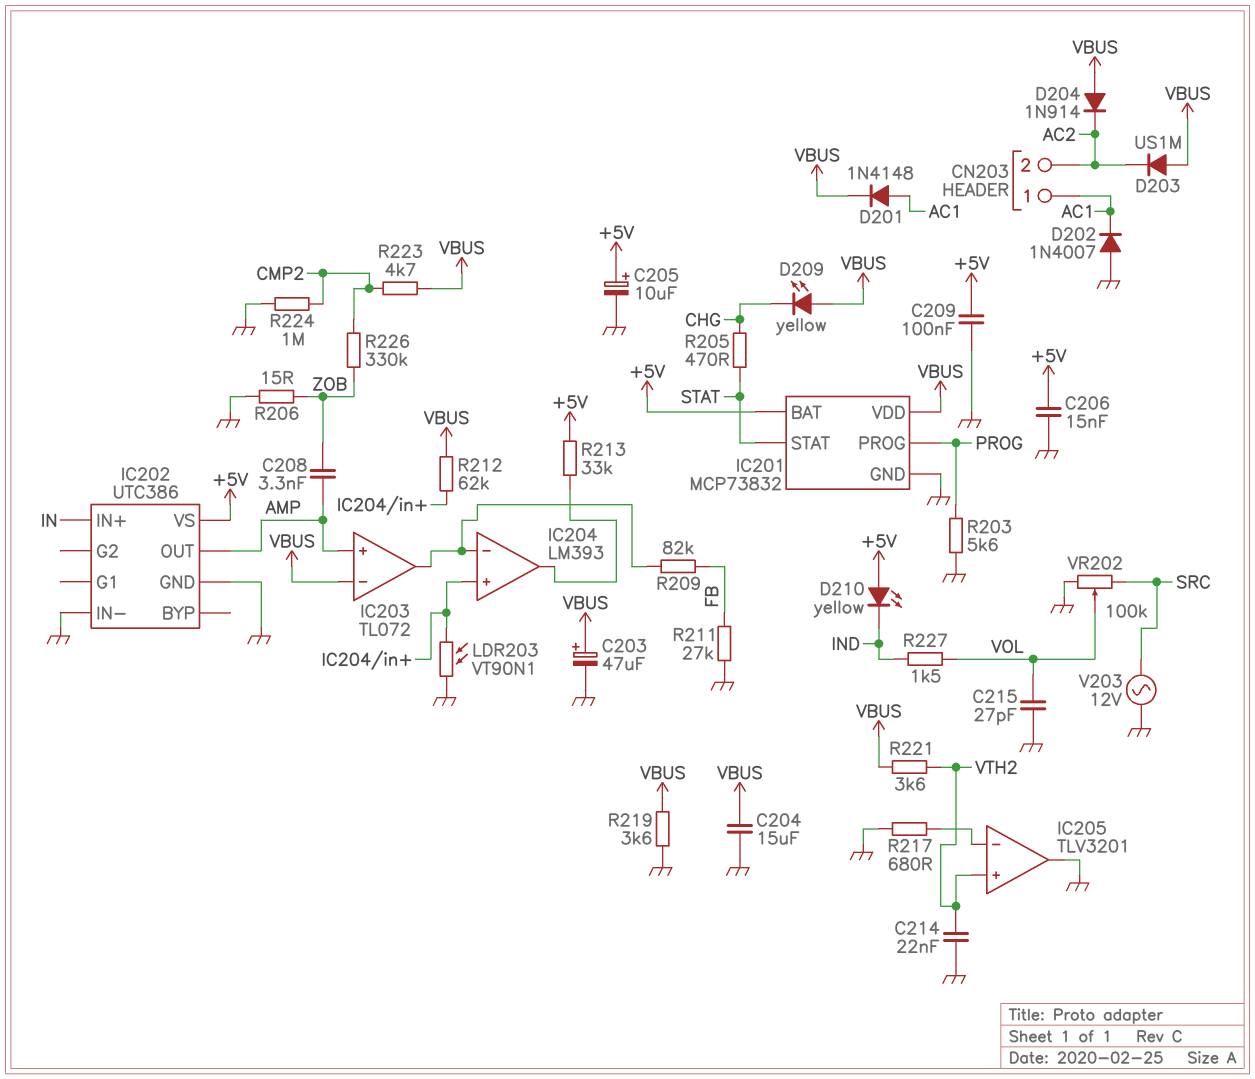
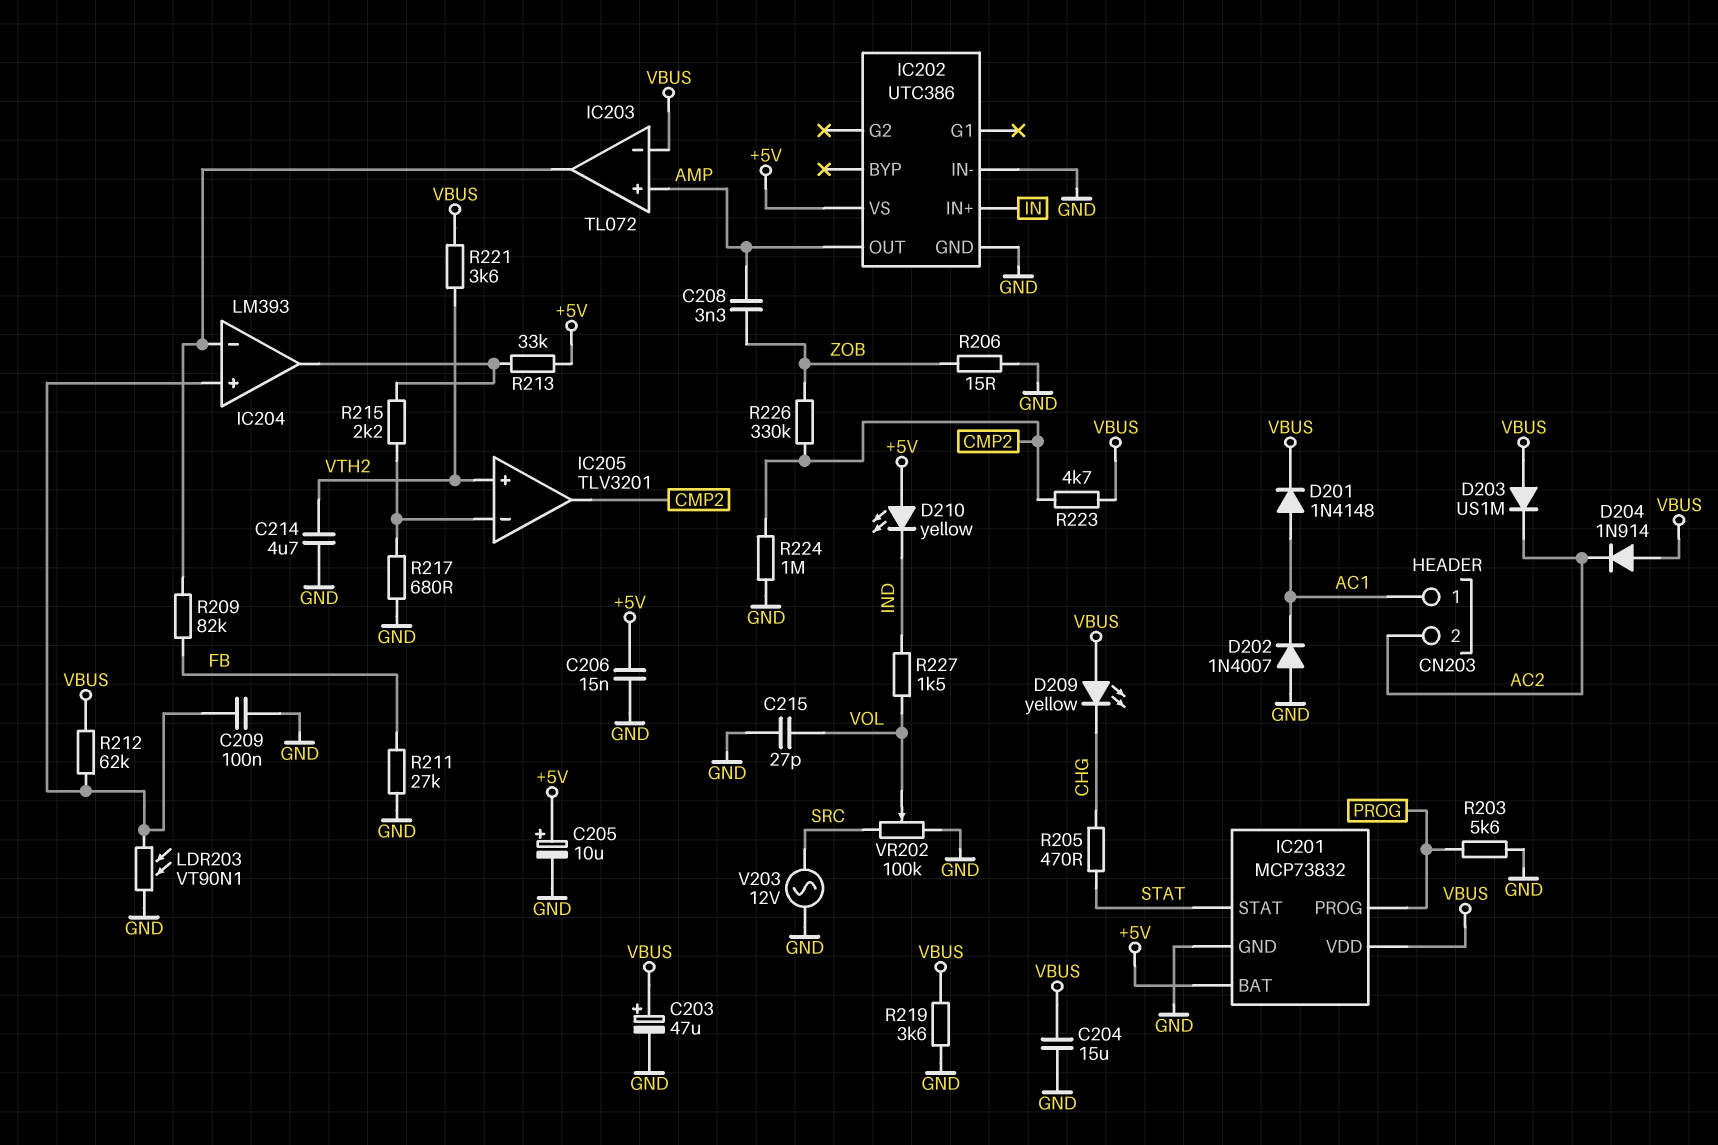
C209: 100nF (+5V, GND) -> 100nF (GND, IC204/in+)
C214: 22nF (GND, VTH2) -> 4.7uF (GND, VTH2)
IC205 pin out: GND -> CMP2
R215: none -> 2.2k (IC204/out, IC205/in-)

